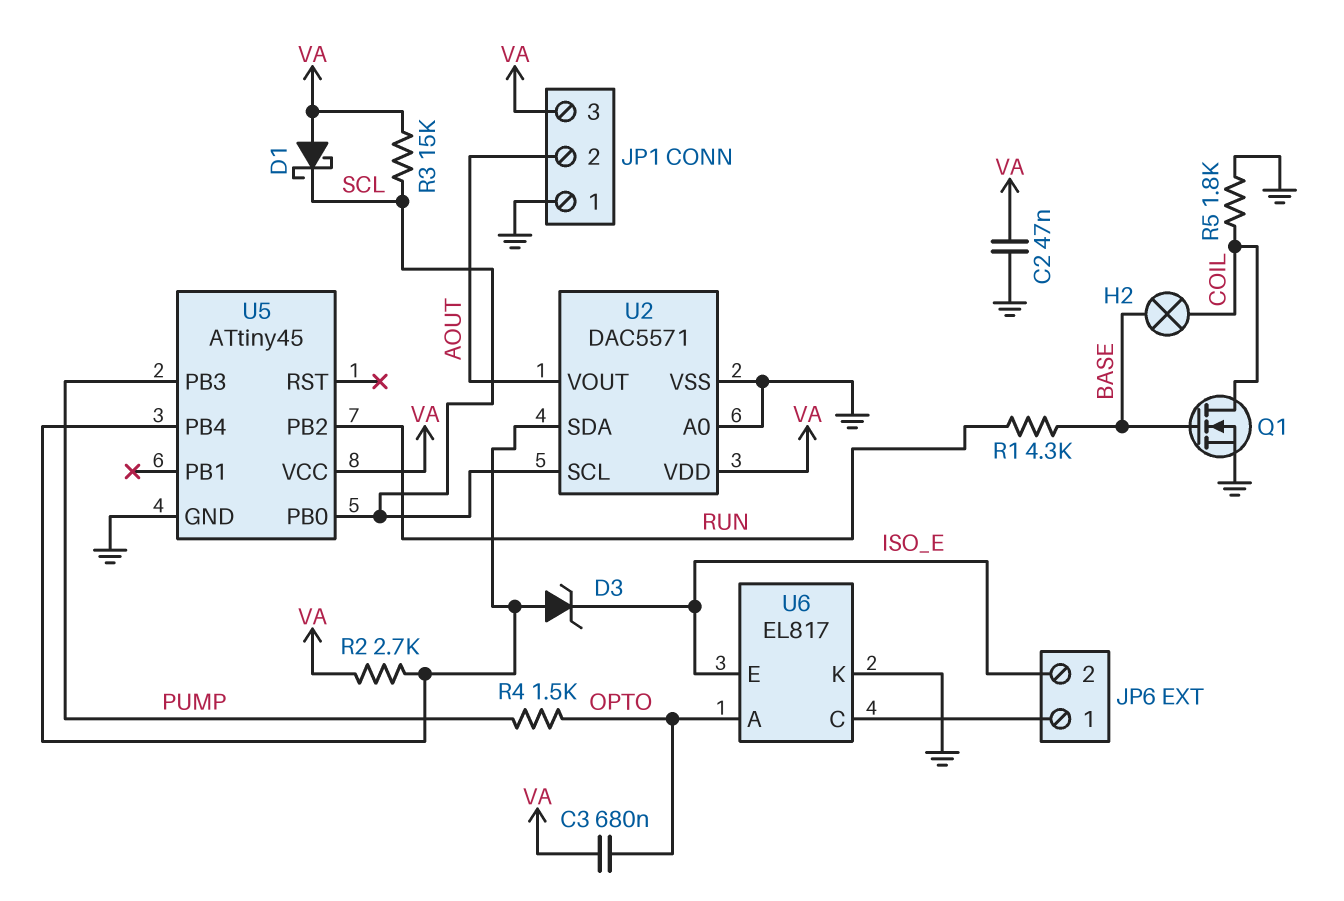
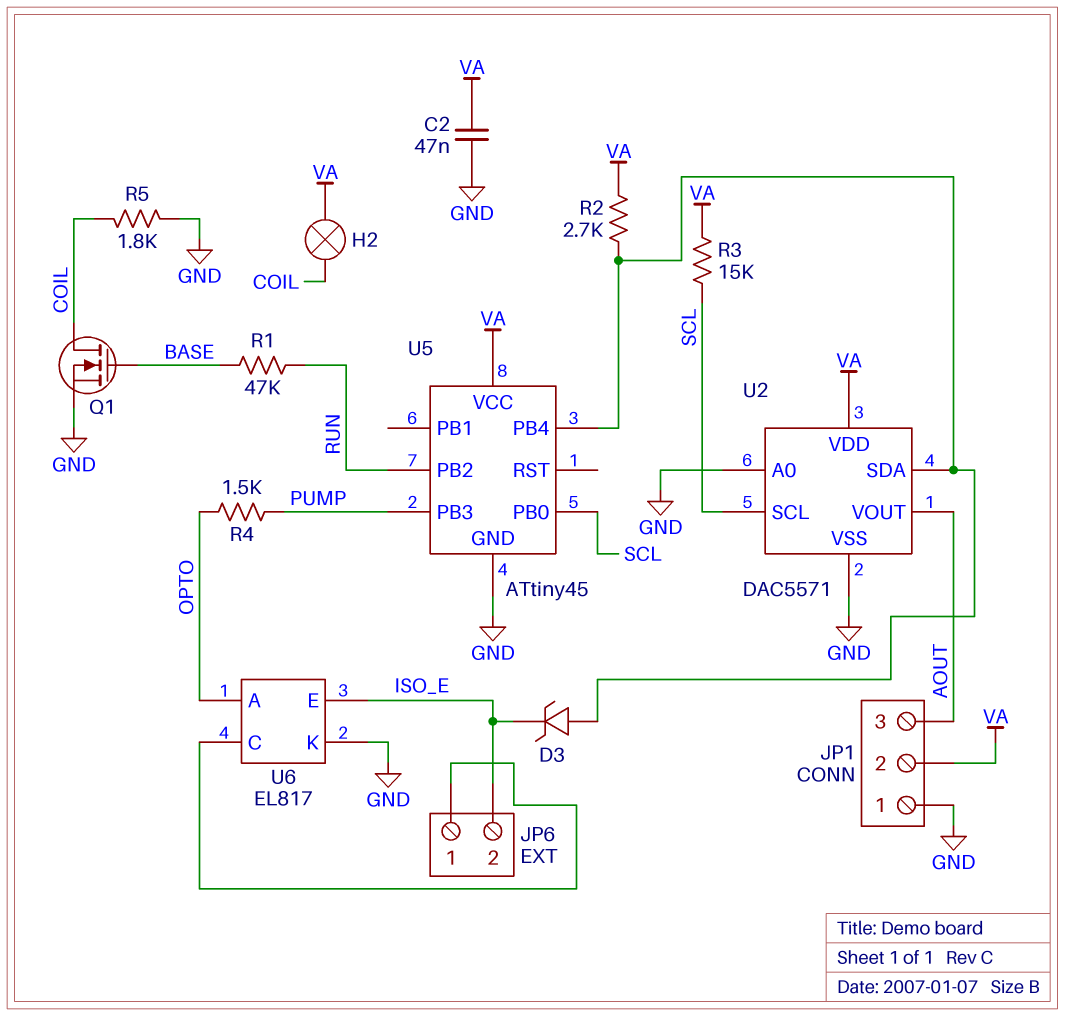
C3: 680nF (OPTO, VA) -> none
D1: schottky (A VA, K SCL) -> none
H2: lamp (BASE, COIL) -> lamp (COIL, VA)
JP1 pin 2: AOUT -> VA
JP1 pin 3: VA -> AOUT
R1: 4.3k (BASE, RUN) -> 47k (BASE, RUN)

